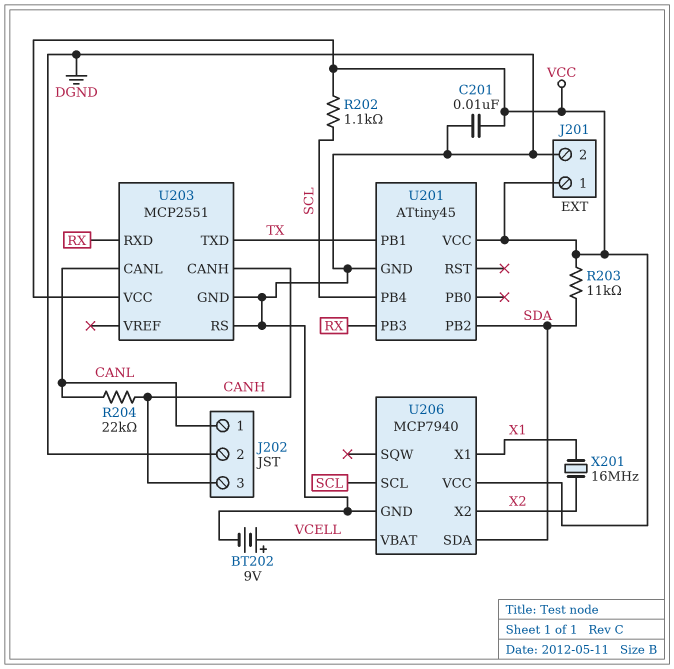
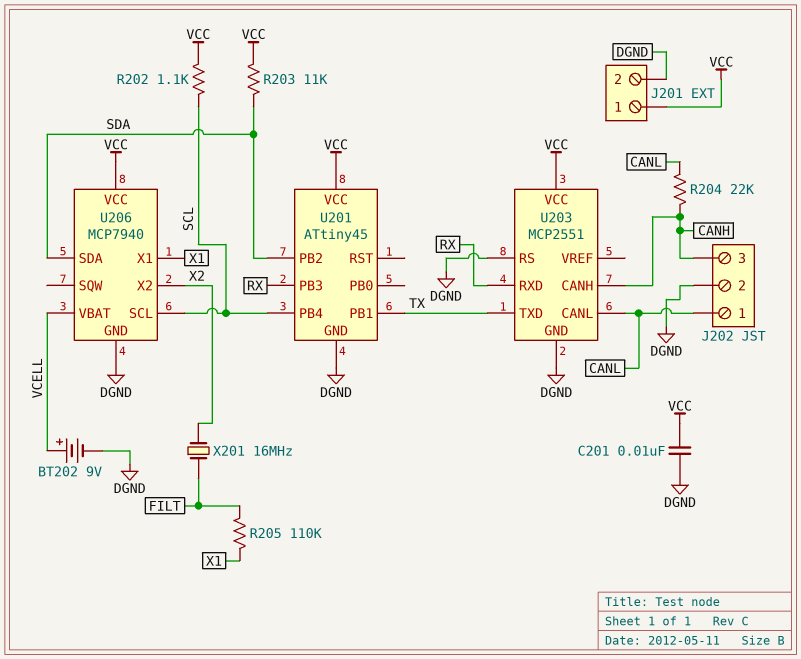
R205: none -> 110k (FILT, X1)
X201: 16MHz (X1, X2) -> 16MHz (FILT, X2)

